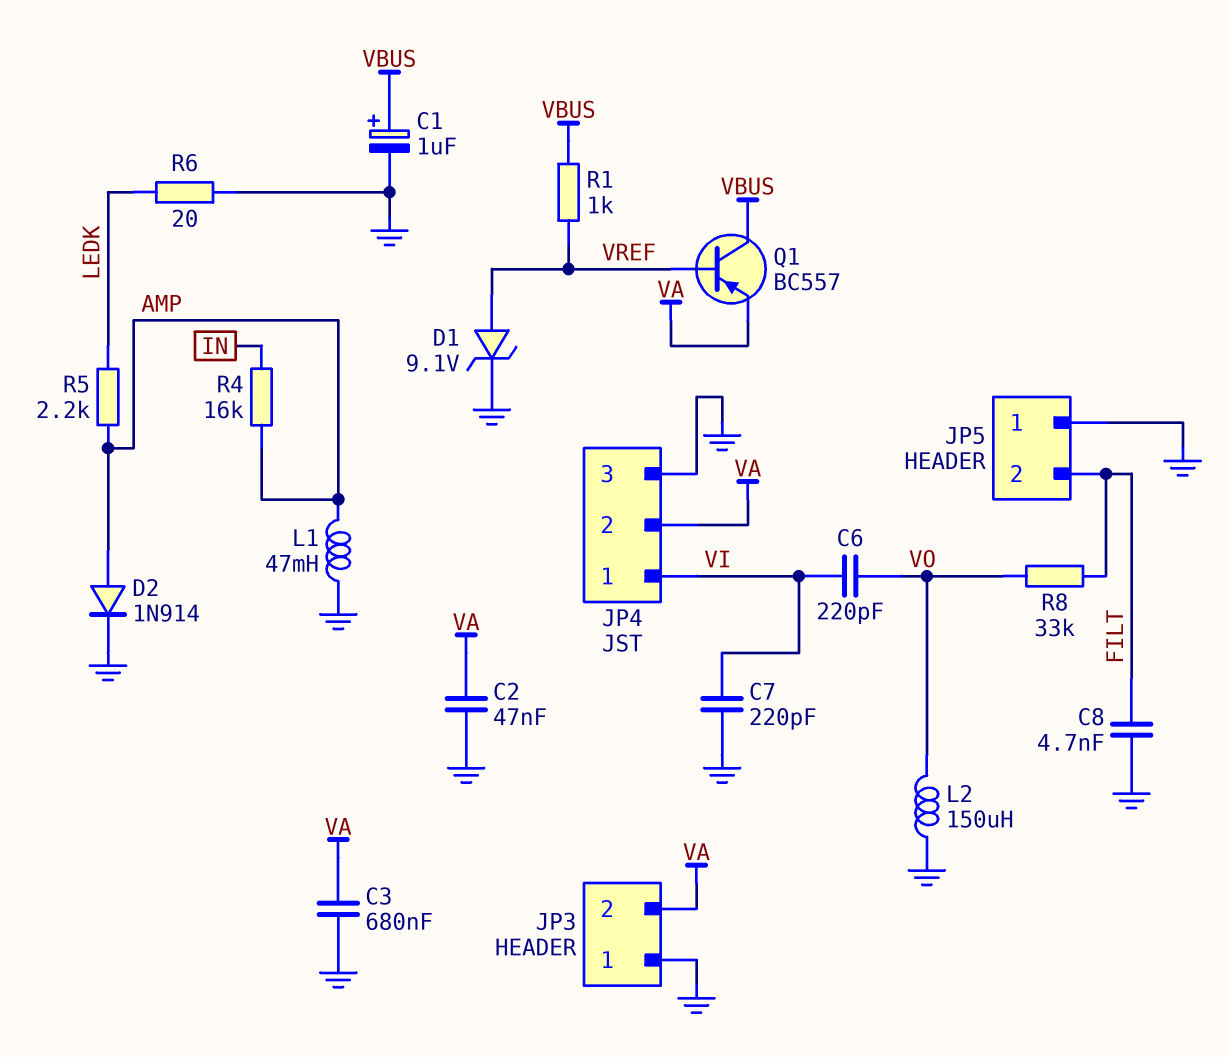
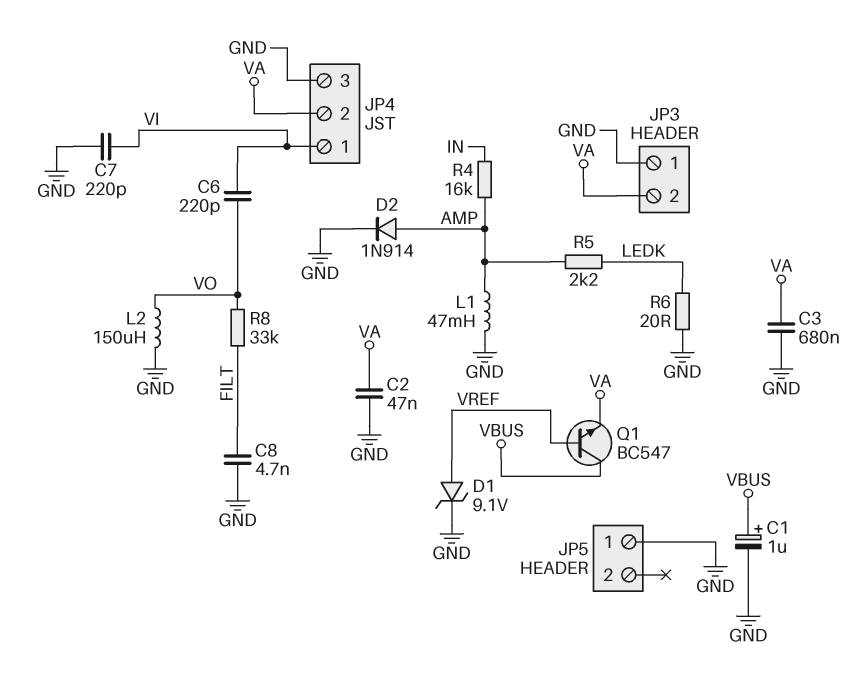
JP5 pin 2: FILT -> none
Q1: PNP BC557 (B VREF, C VBUS, E VA) -> NPN BC547 (B VREF, C VBUS, E VA)
R1: 1k (VBUS, VREF) -> none

